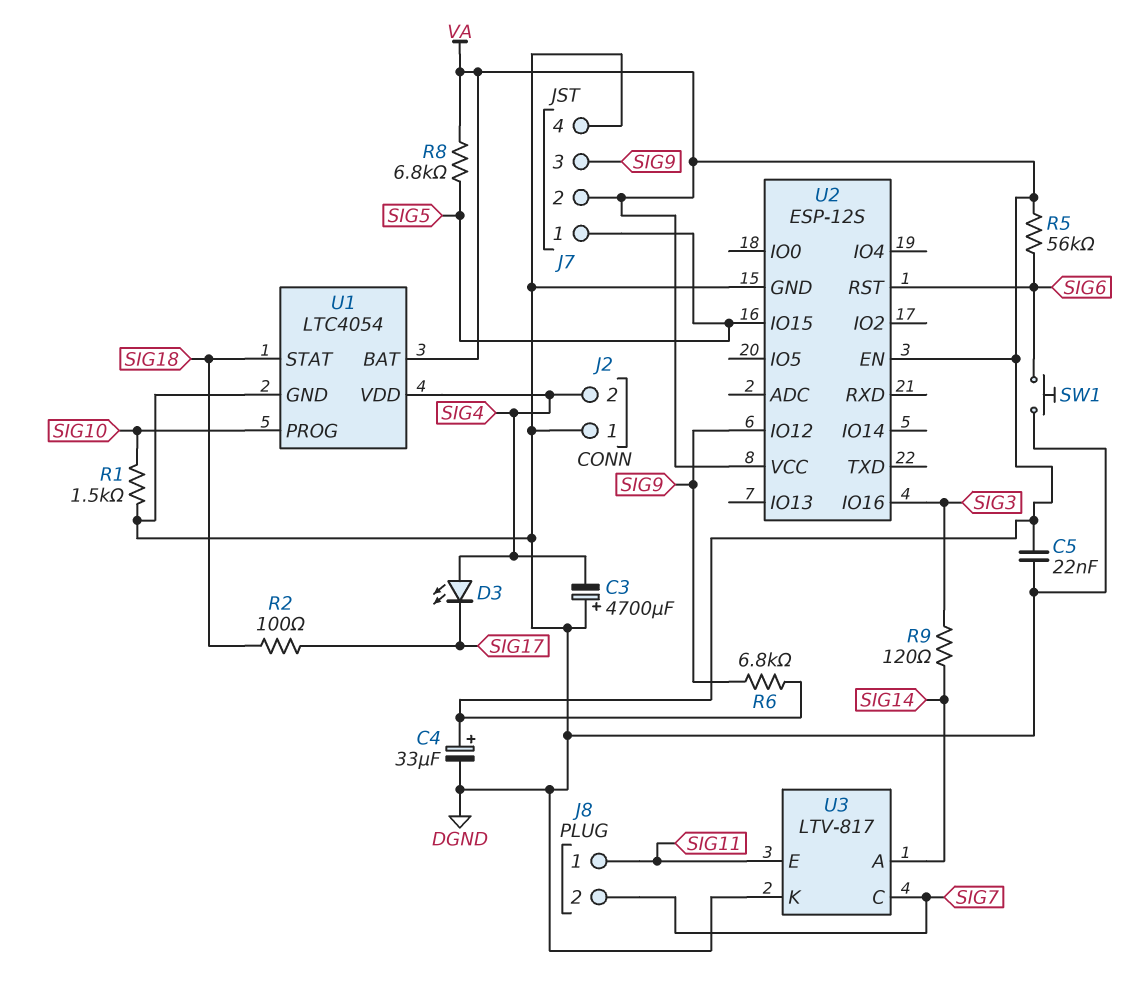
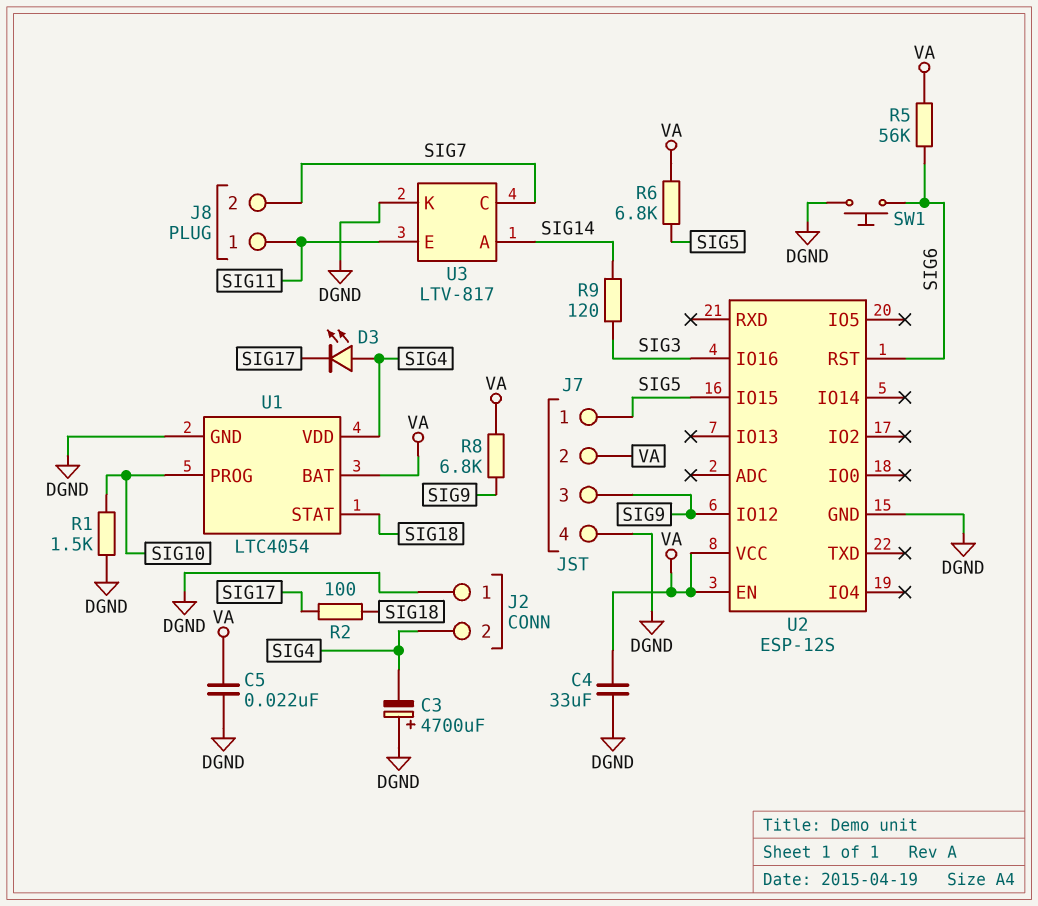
C4: 33uF (plus VA, minus DGND) -> 33uF (DGND, VA)
R6: 6.8k (SIG9, VA) -> 6.8k (SIG5, VA)
R8: 6.8k (SIG5, VA) -> 6.8k (SIG9, VA)

